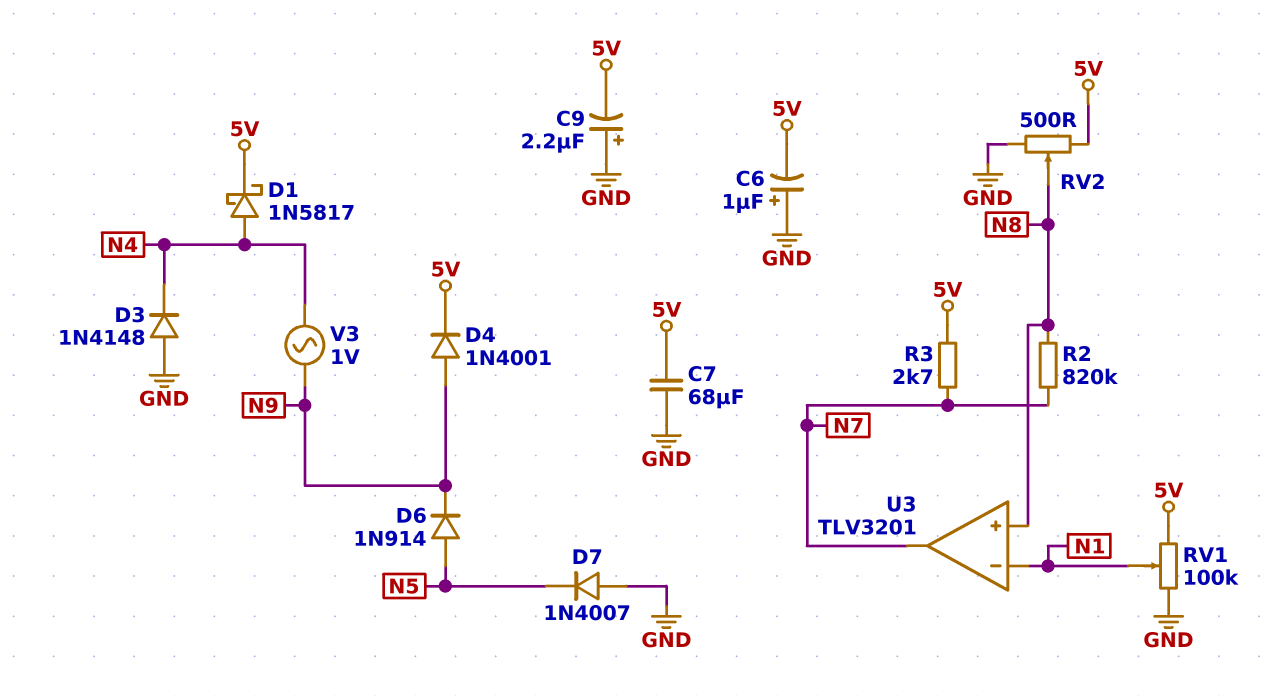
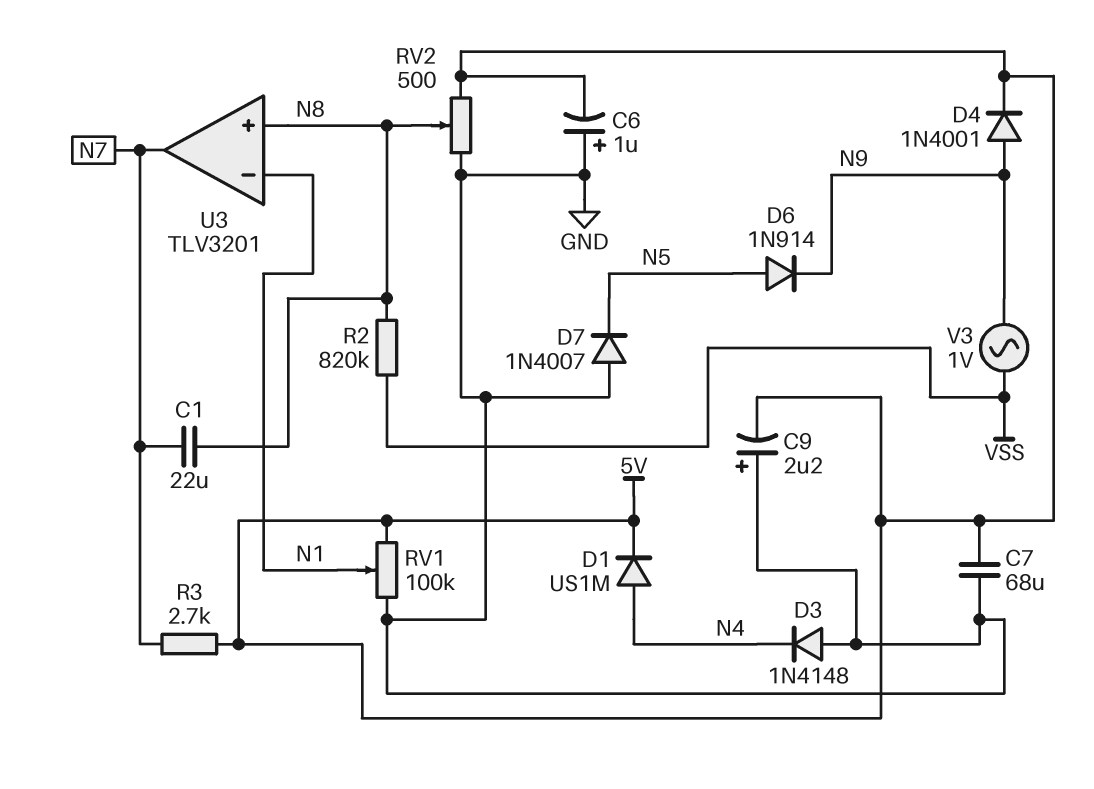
C1: none -> 22uF (N7, N8)
D1: schottky 1N5817 (A N4, K 5V) -> diode US1M (A N4, K 5V)
R2: 820k (N7, N8) -> 820k (N8, VSS)
V3: AC 1V (N4, N9) -> AC 1V (N9, VSS)

